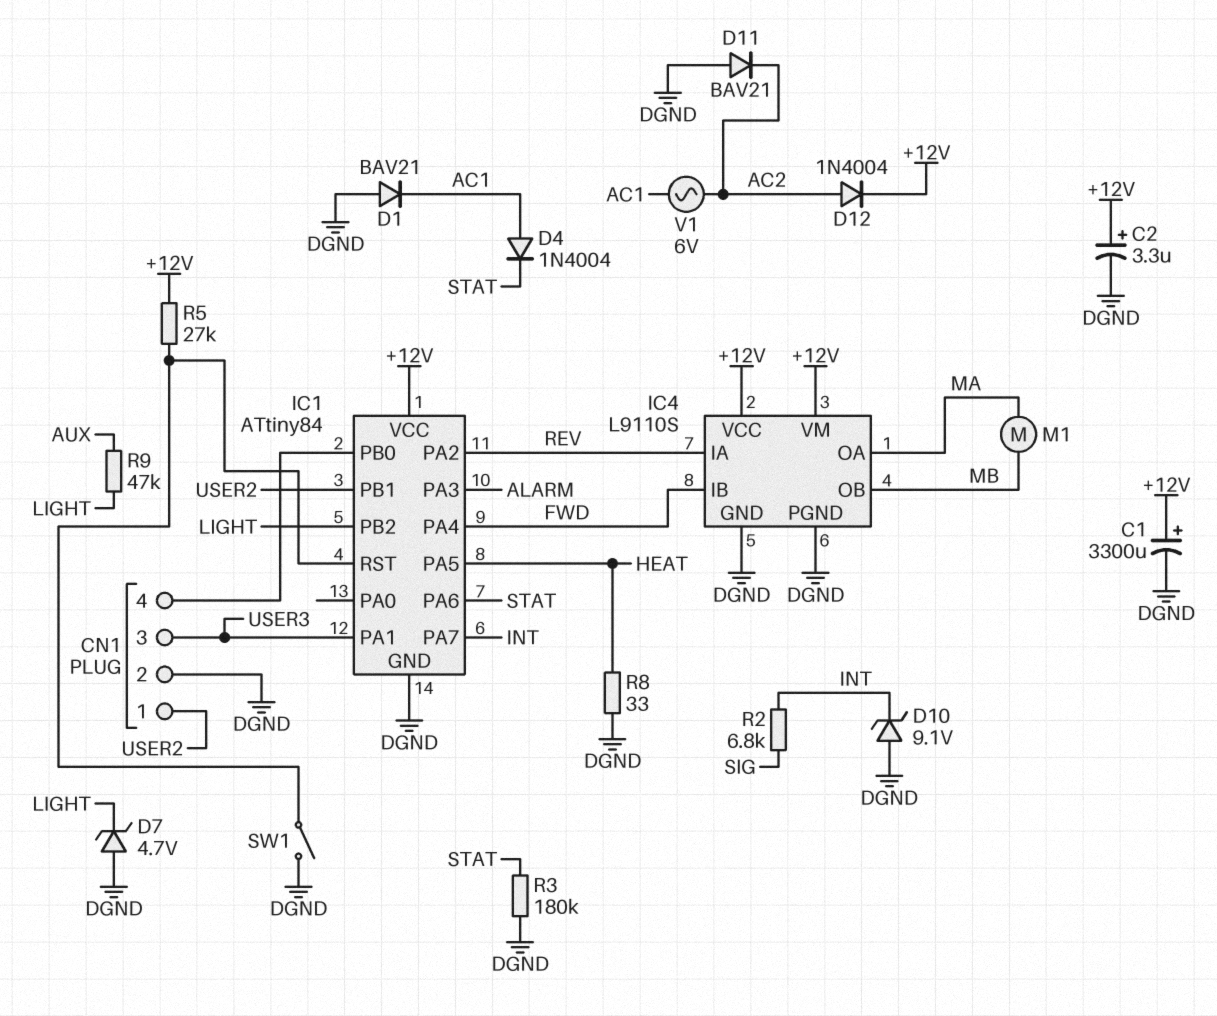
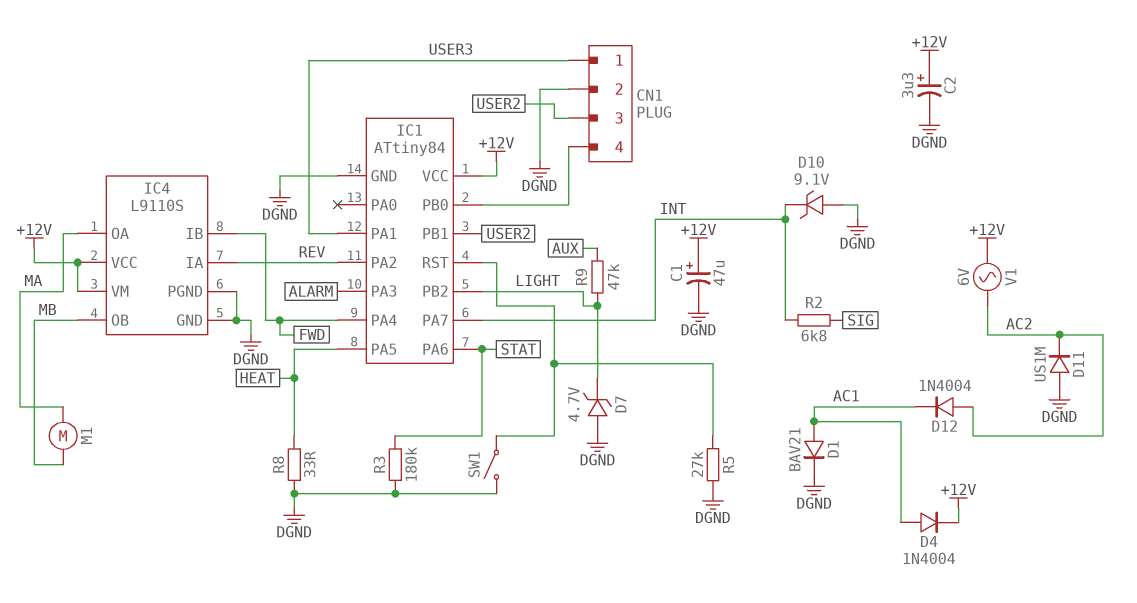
C1: 3300uF (plus +12V, minus DGND) -> 47uF (plus +12V, minus DGND)
CN1 pin 1: USER2 -> USER3
CN1 pin 3: USER3 -> USER2
D1: diode BAV21 (A DGND, K AC1) -> diode BAV21 (A AC1, K DGND)
D4: diode 1N4004 (A AC1, K STAT) -> diode 1N4004 (A AC1, K +12V)
D11: diode BAV21 (A DGND, K AC2) -> diode US1M (A DGND, K AC2)
D12: diode 1N4004 (A AC2, K +12V) -> diode 1N4004 (A AC2, K AC1)
R5: 27k (+12V, IC1/RST) -> 27k (DGND, IC1/RST)
V1: AC 6V (AC1, AC2) -> AC 6V (+12V, AC2)

